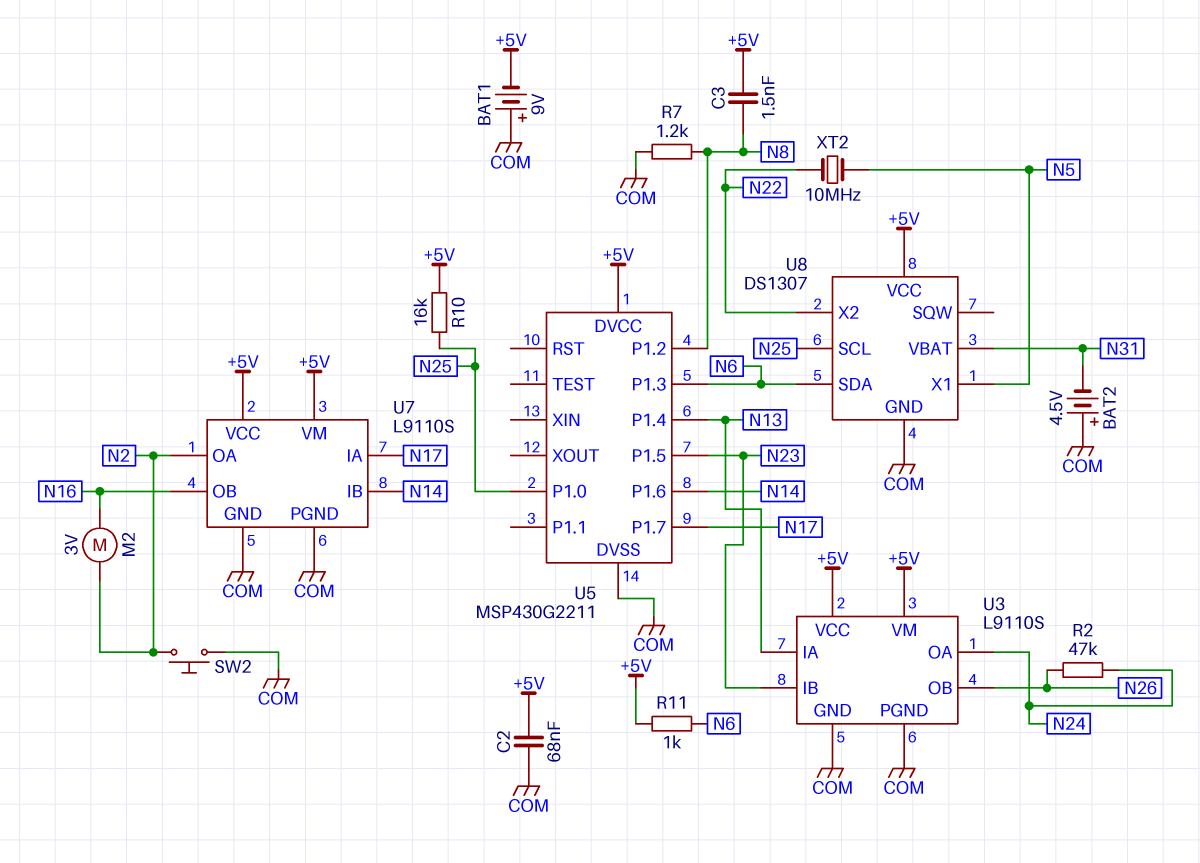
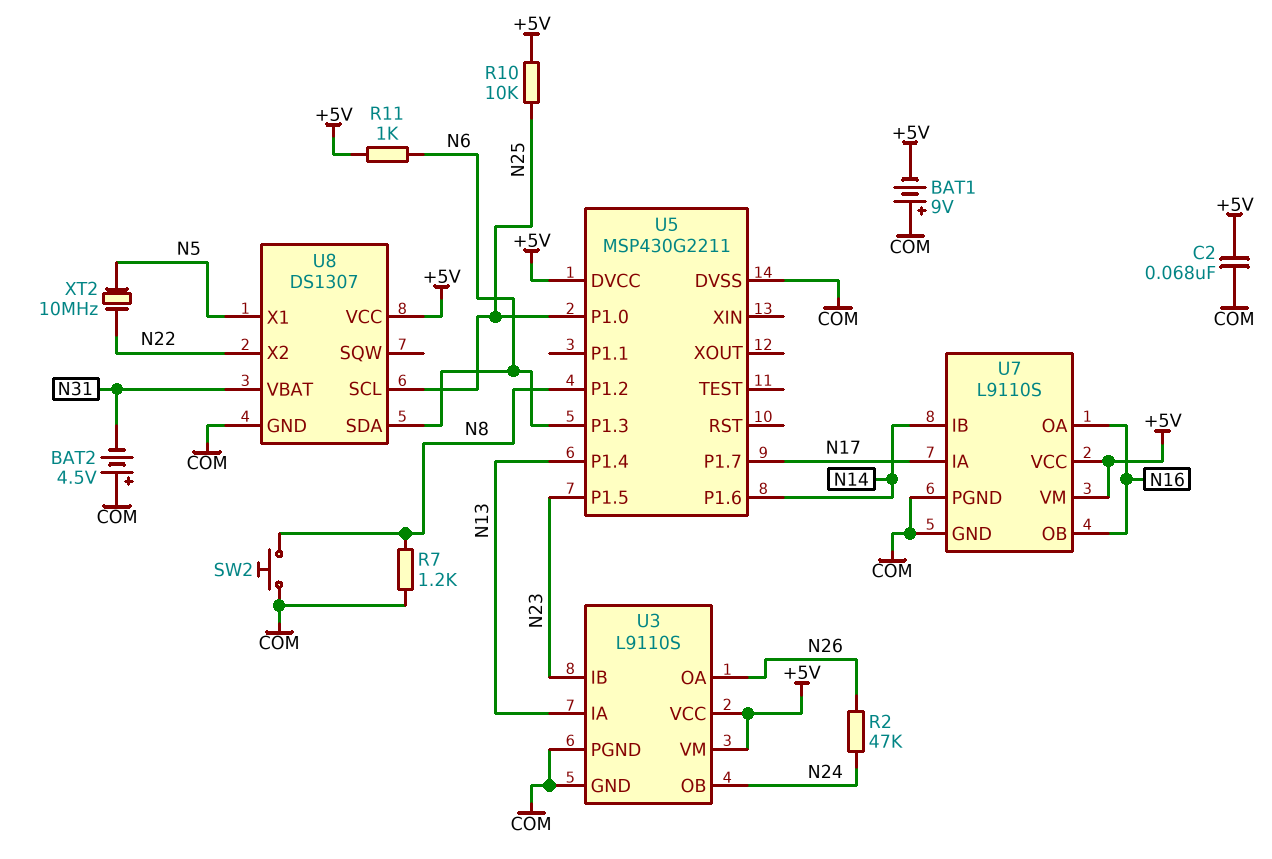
C3: 1.5nF (+5V, N8) -> none
M2: motor 3V (N2, N16) -> none
R10: 16k (+5V, N25) -> 10k (+5V, N25)
SW2: button (COM, N2) -> button (COM, N8)
U3 pin OA: N24 -> N26
U3 pin OB: N26 -> N24
U7 pin OA: N2 -> N16

